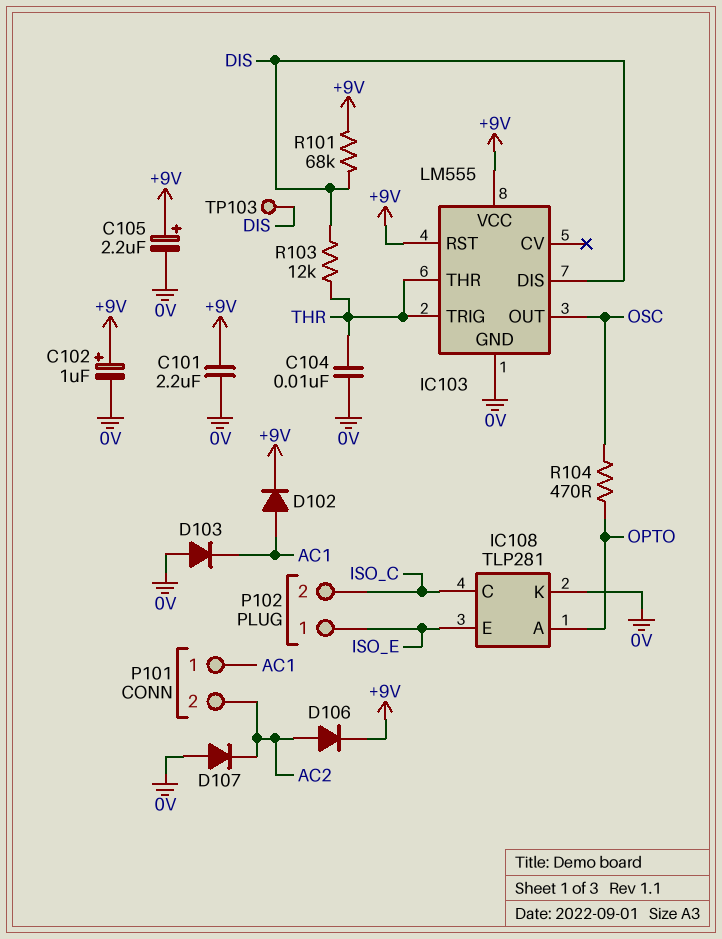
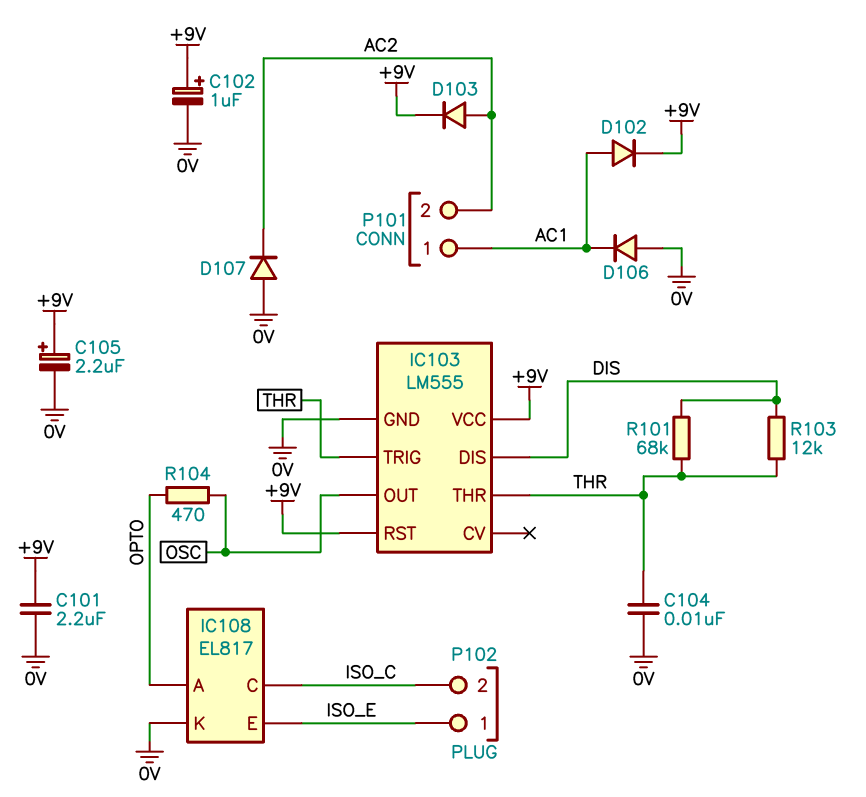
D103: diode (A 0V, K AC1) -> diode (A AC2, K +9V)
D106: diode (A AC2, K +9V) -> diode (A 0V, K AC1)
IC108: TLP281 -> EL817
R101: 68k (+9V, DIS) -> 68k (DIS, THR)
TP103: test point (DIS) -> none

